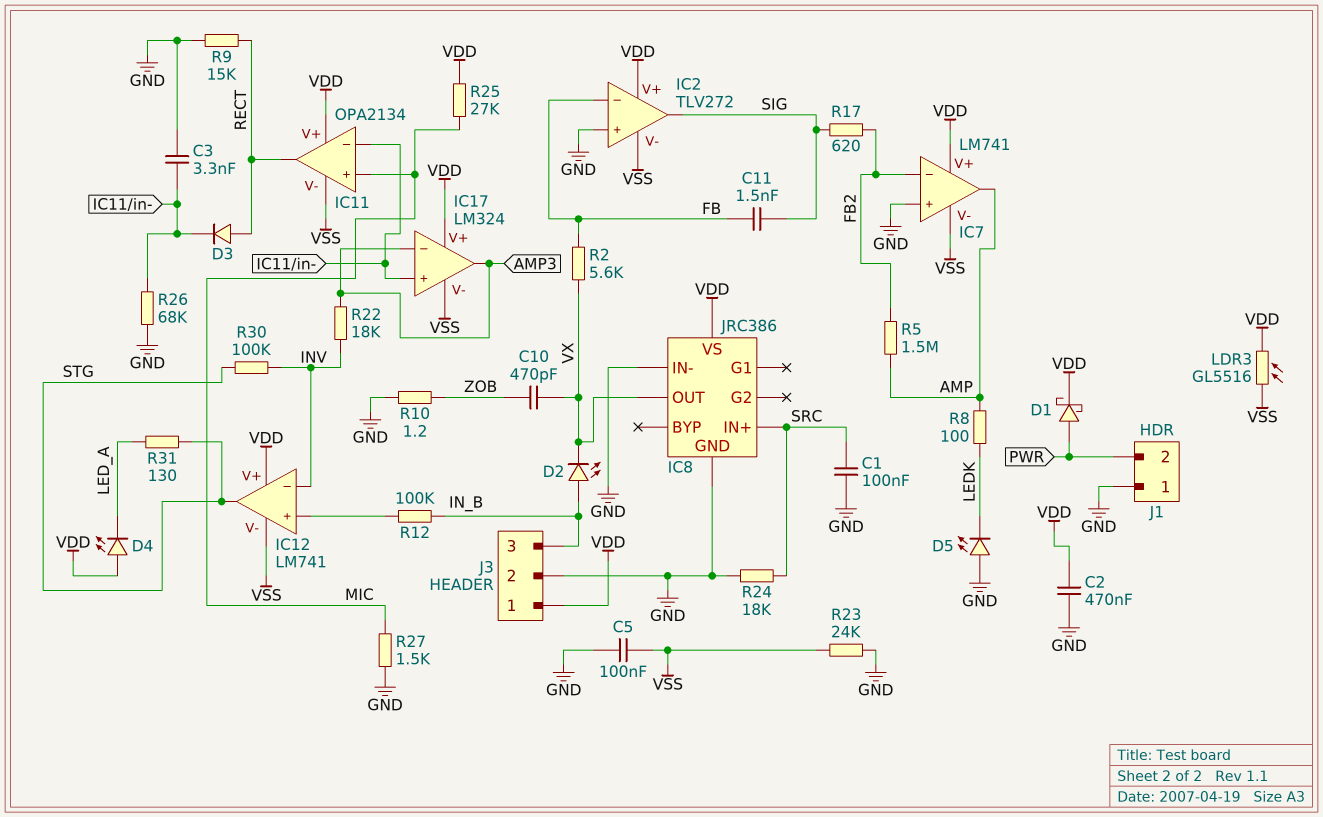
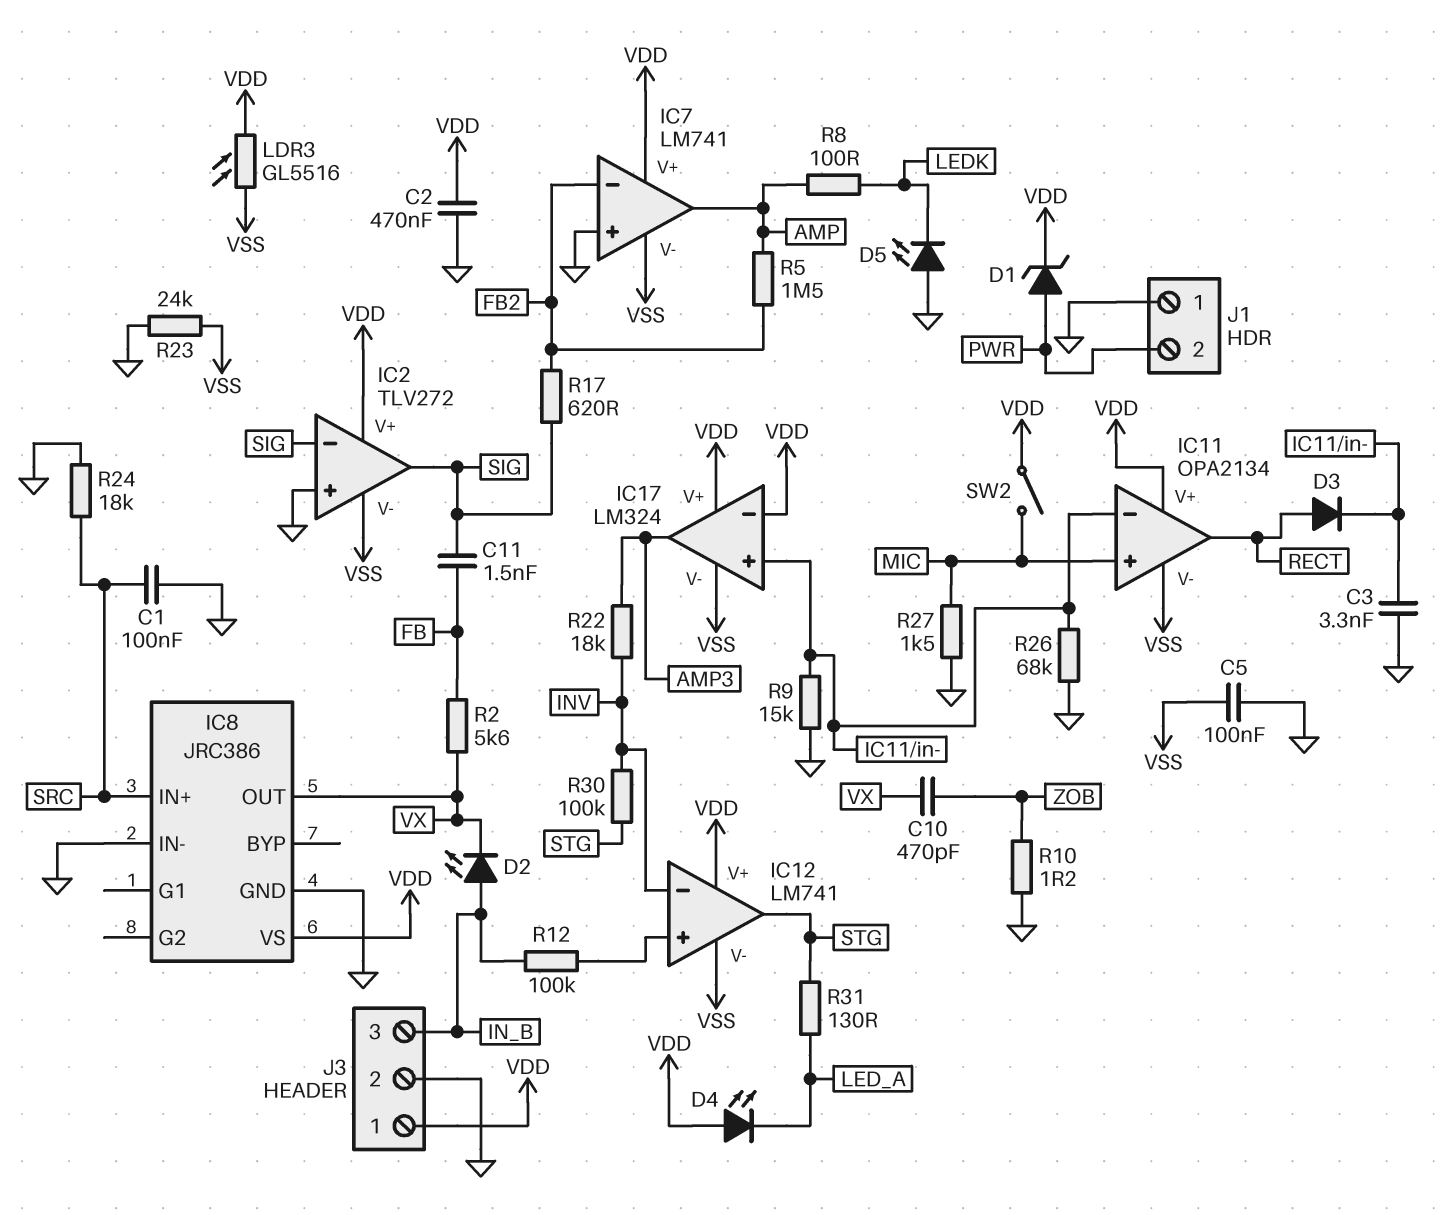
D1: schottky (A PWR, K VDD) -> zener (A PWR, K VDD)
IC2 pin in-: FB -> SIG
IC17 pin in-: AMP3 -> VDD
R9: 15k (GND, RECT) -> 15k (GND, IC11/in-)
R25: 27k (MIC, VDD) -> none
SW2: none -> switch (MIC, VDD)

